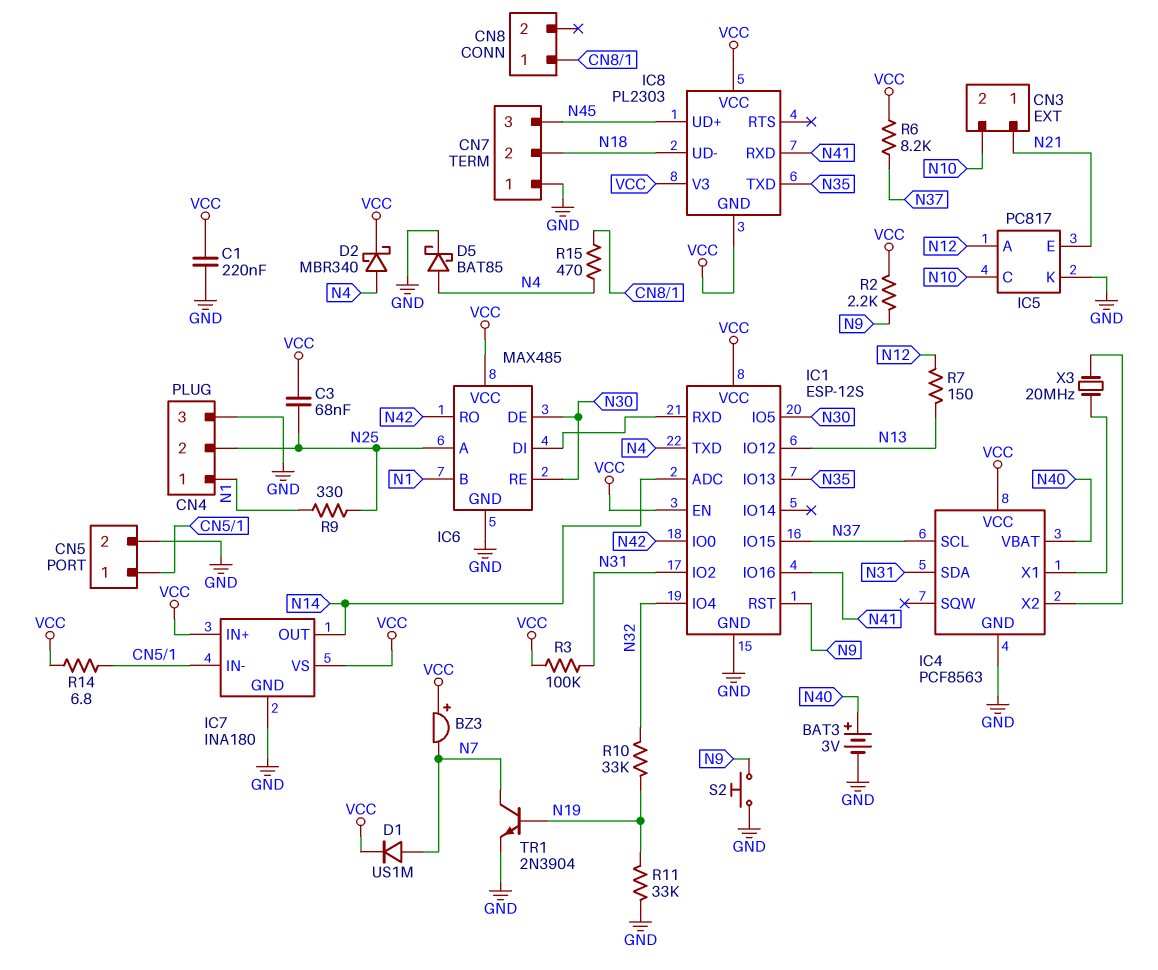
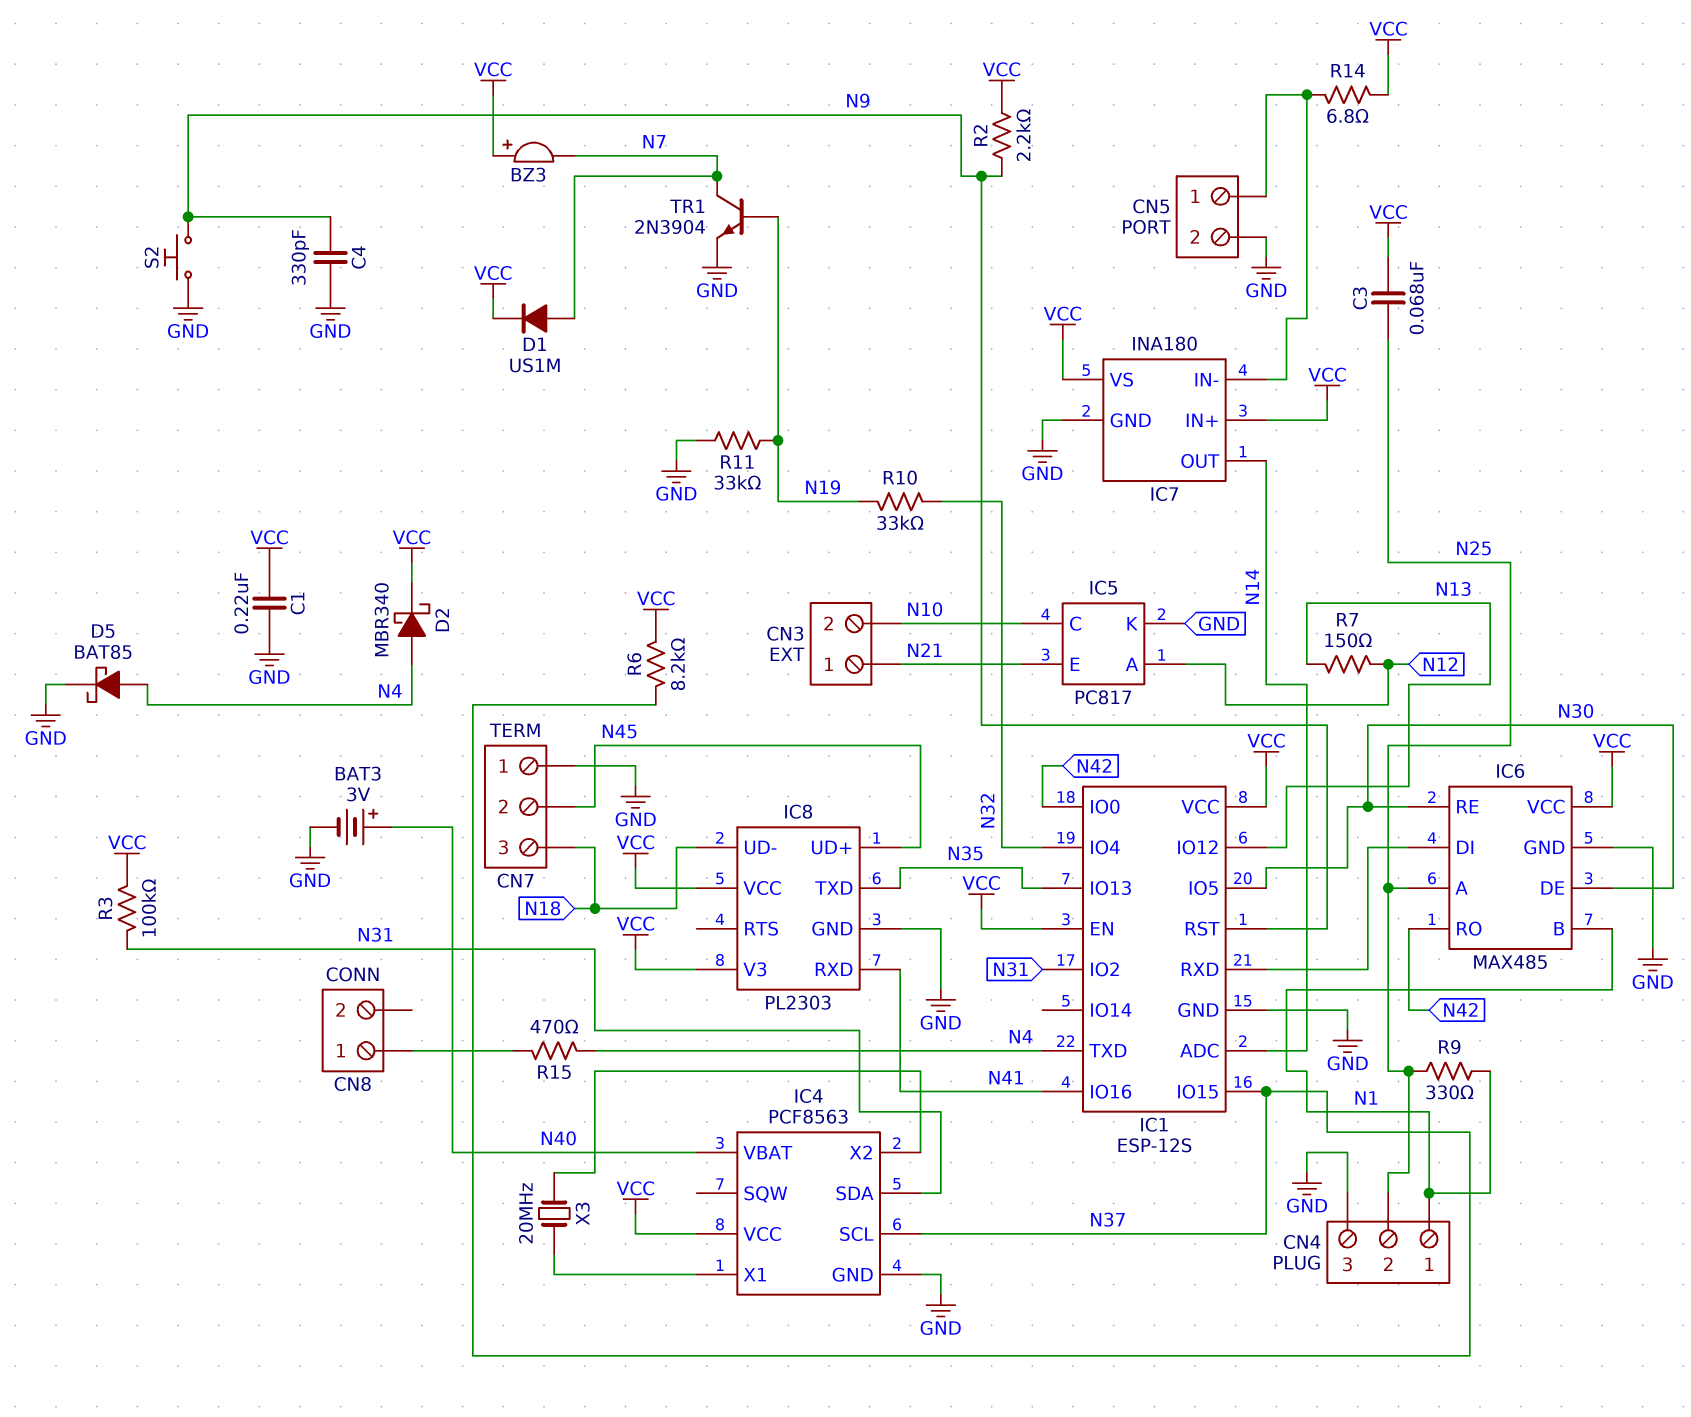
C4: none -> 330pF (GND, N9)
CN7 pin 2: N18 -> N45
CN7 pin 3: N45 -> N18
IC8 pin GND: VCC -> GND

